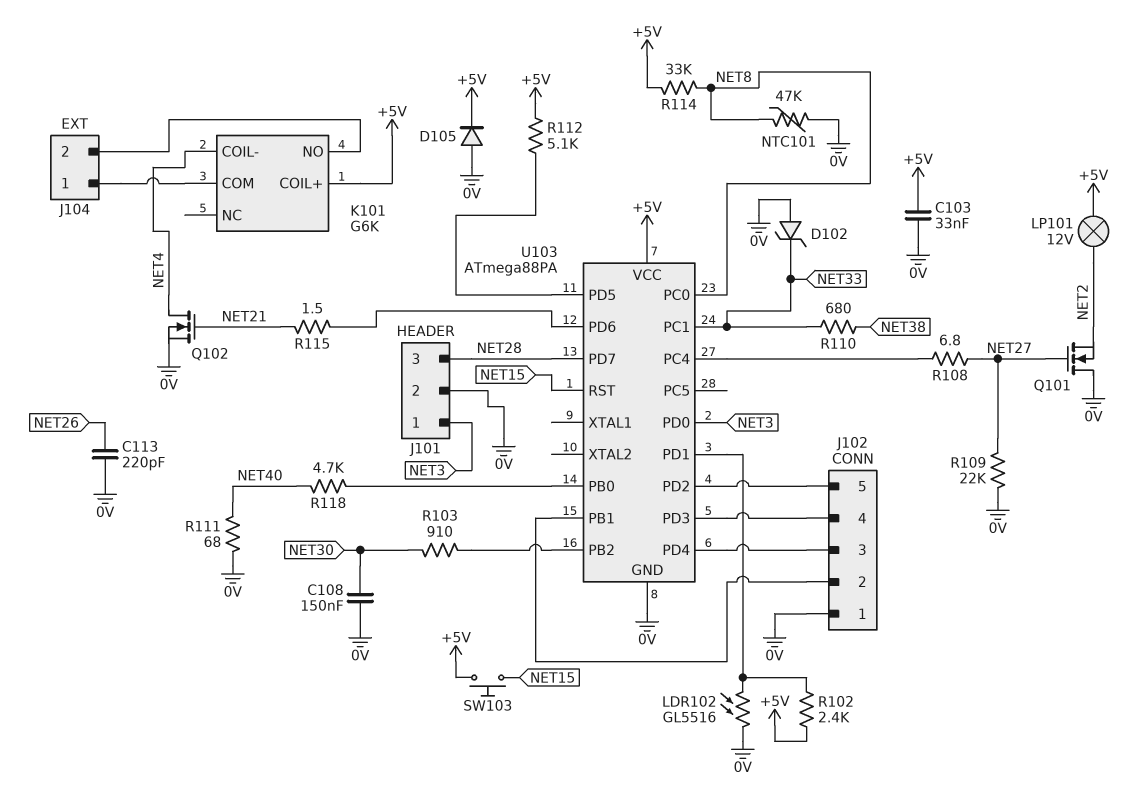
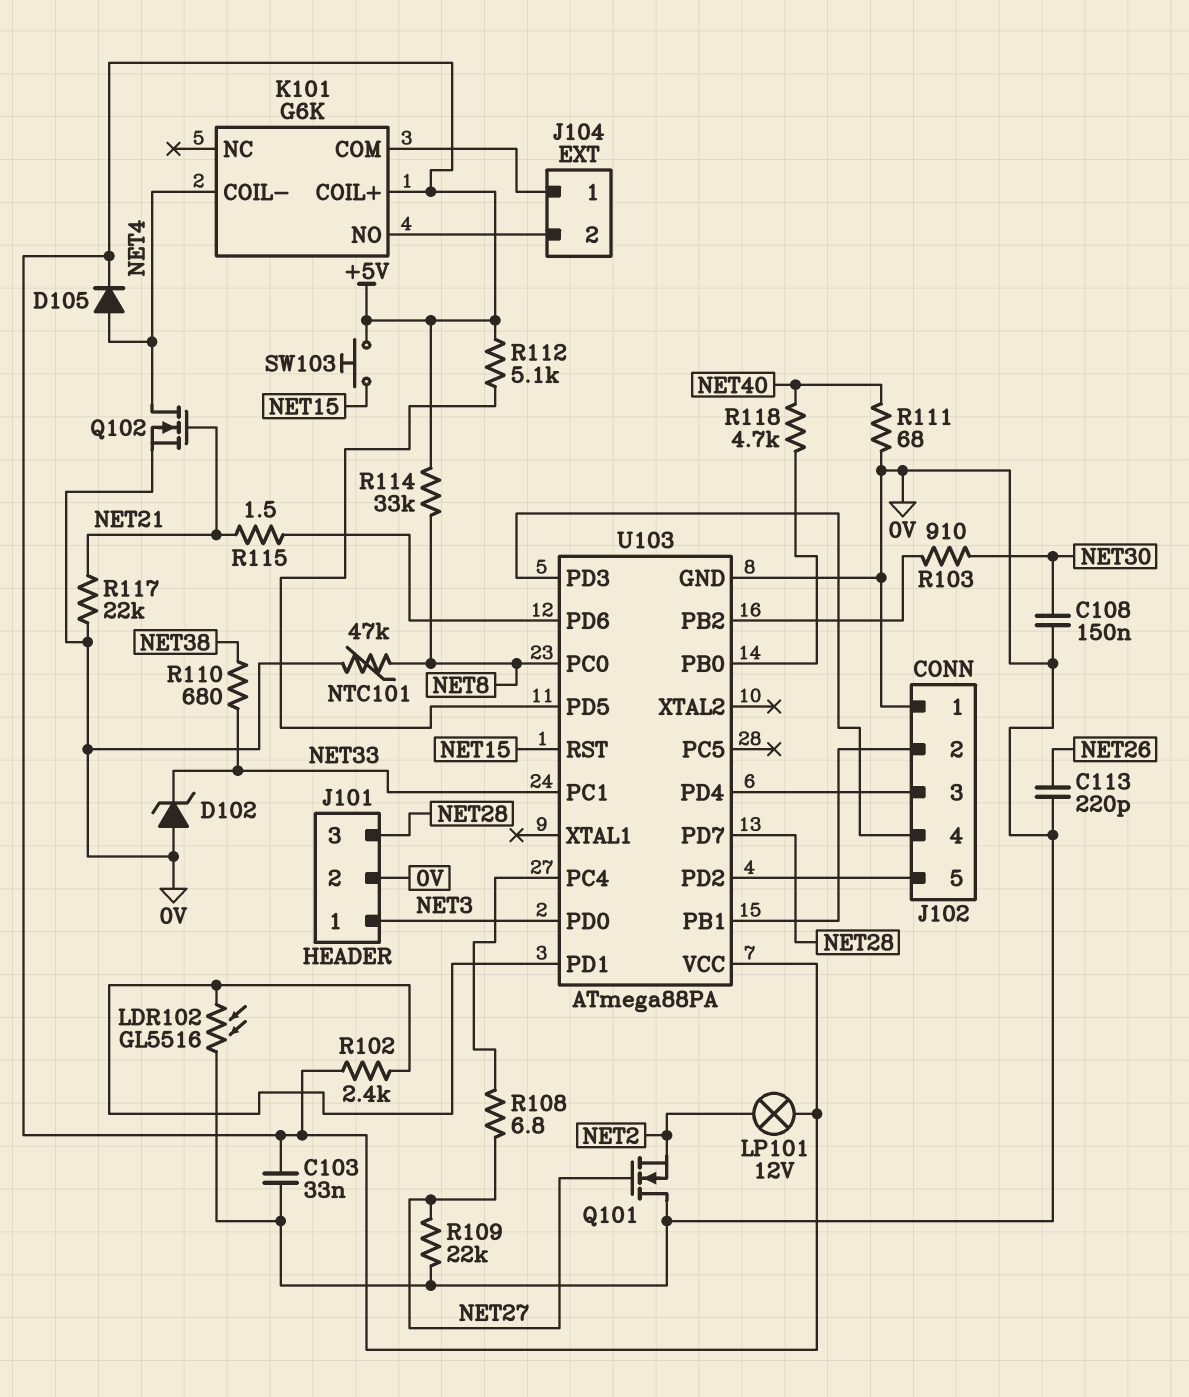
D105: diode (A 0V, K +5V) -> diode (A NET4, K +5V)
R117: none -> 22k (0V, NET21)

